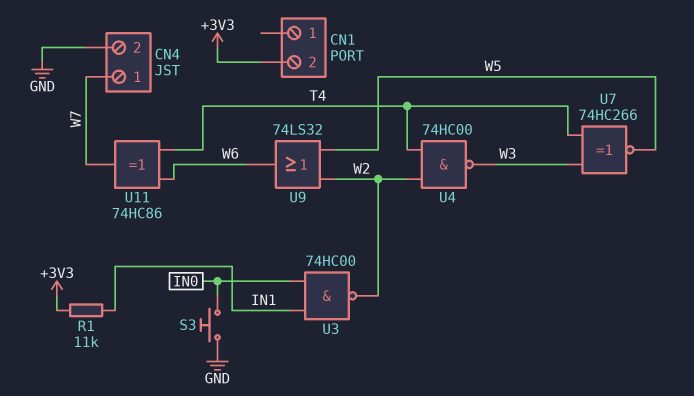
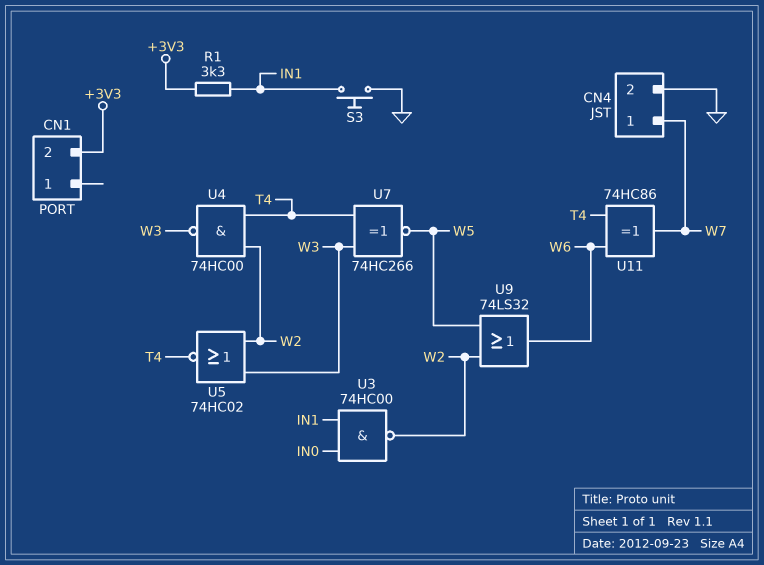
R1: 11k (+3V3, IN1) -> 3.3k (+3V3, IN1)
S3: button (GND, IN0) -> button (GND, IN1)
U5: none -> NOR 74HC02 (in W2, in W3, out T4)

